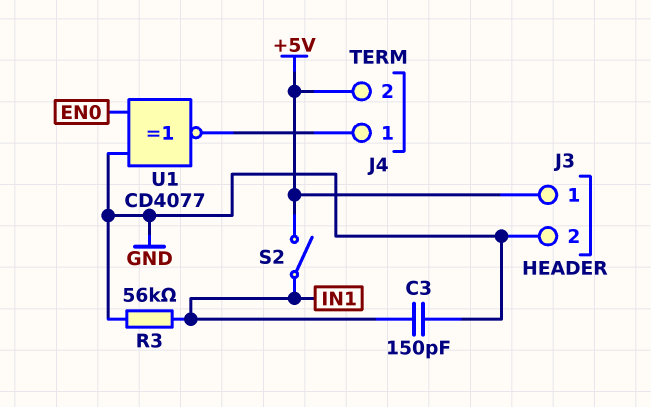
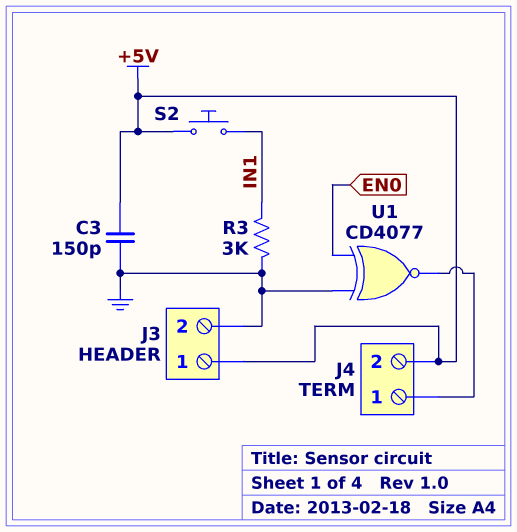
C3: 150pF (GND, IN1) -> 150pF (+5V, GND)
R3: 56k (GND, IN1) -> 3k (GND, IN1)
S2: switch (+5V, IN1) -> button (+5V, IN1)

